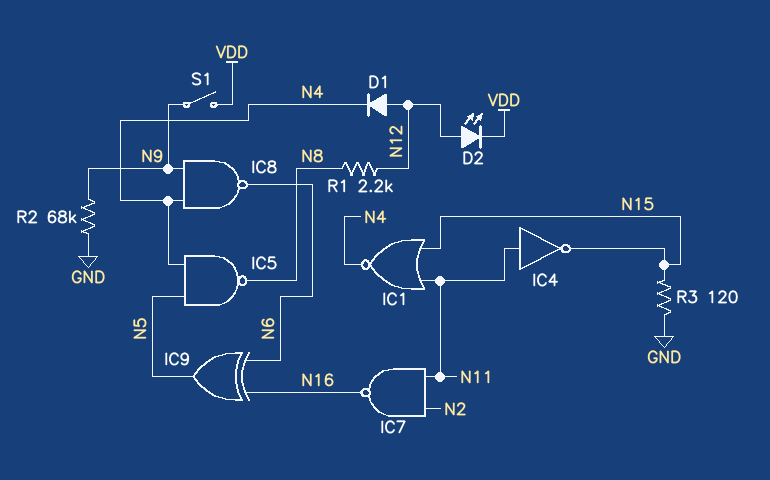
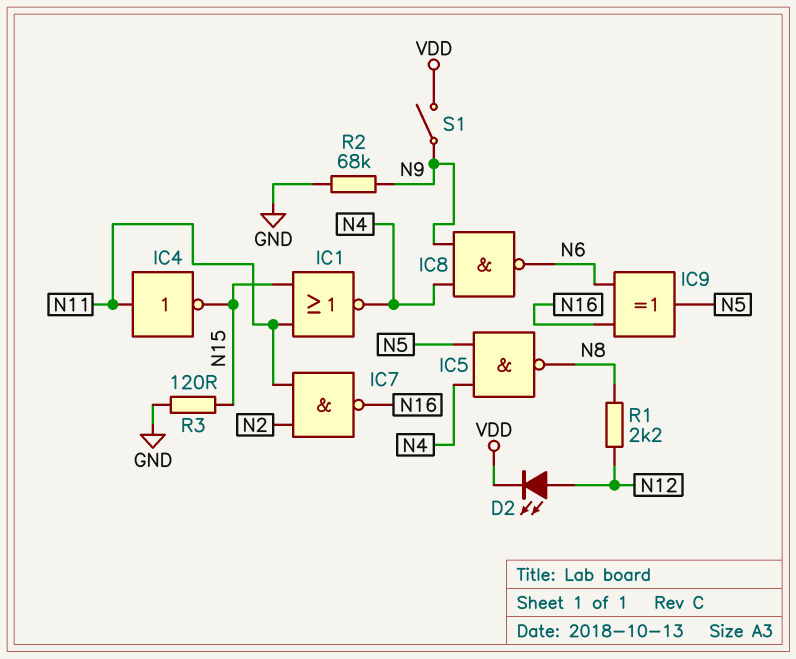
D1: diode (A N12, K N4) -> none

